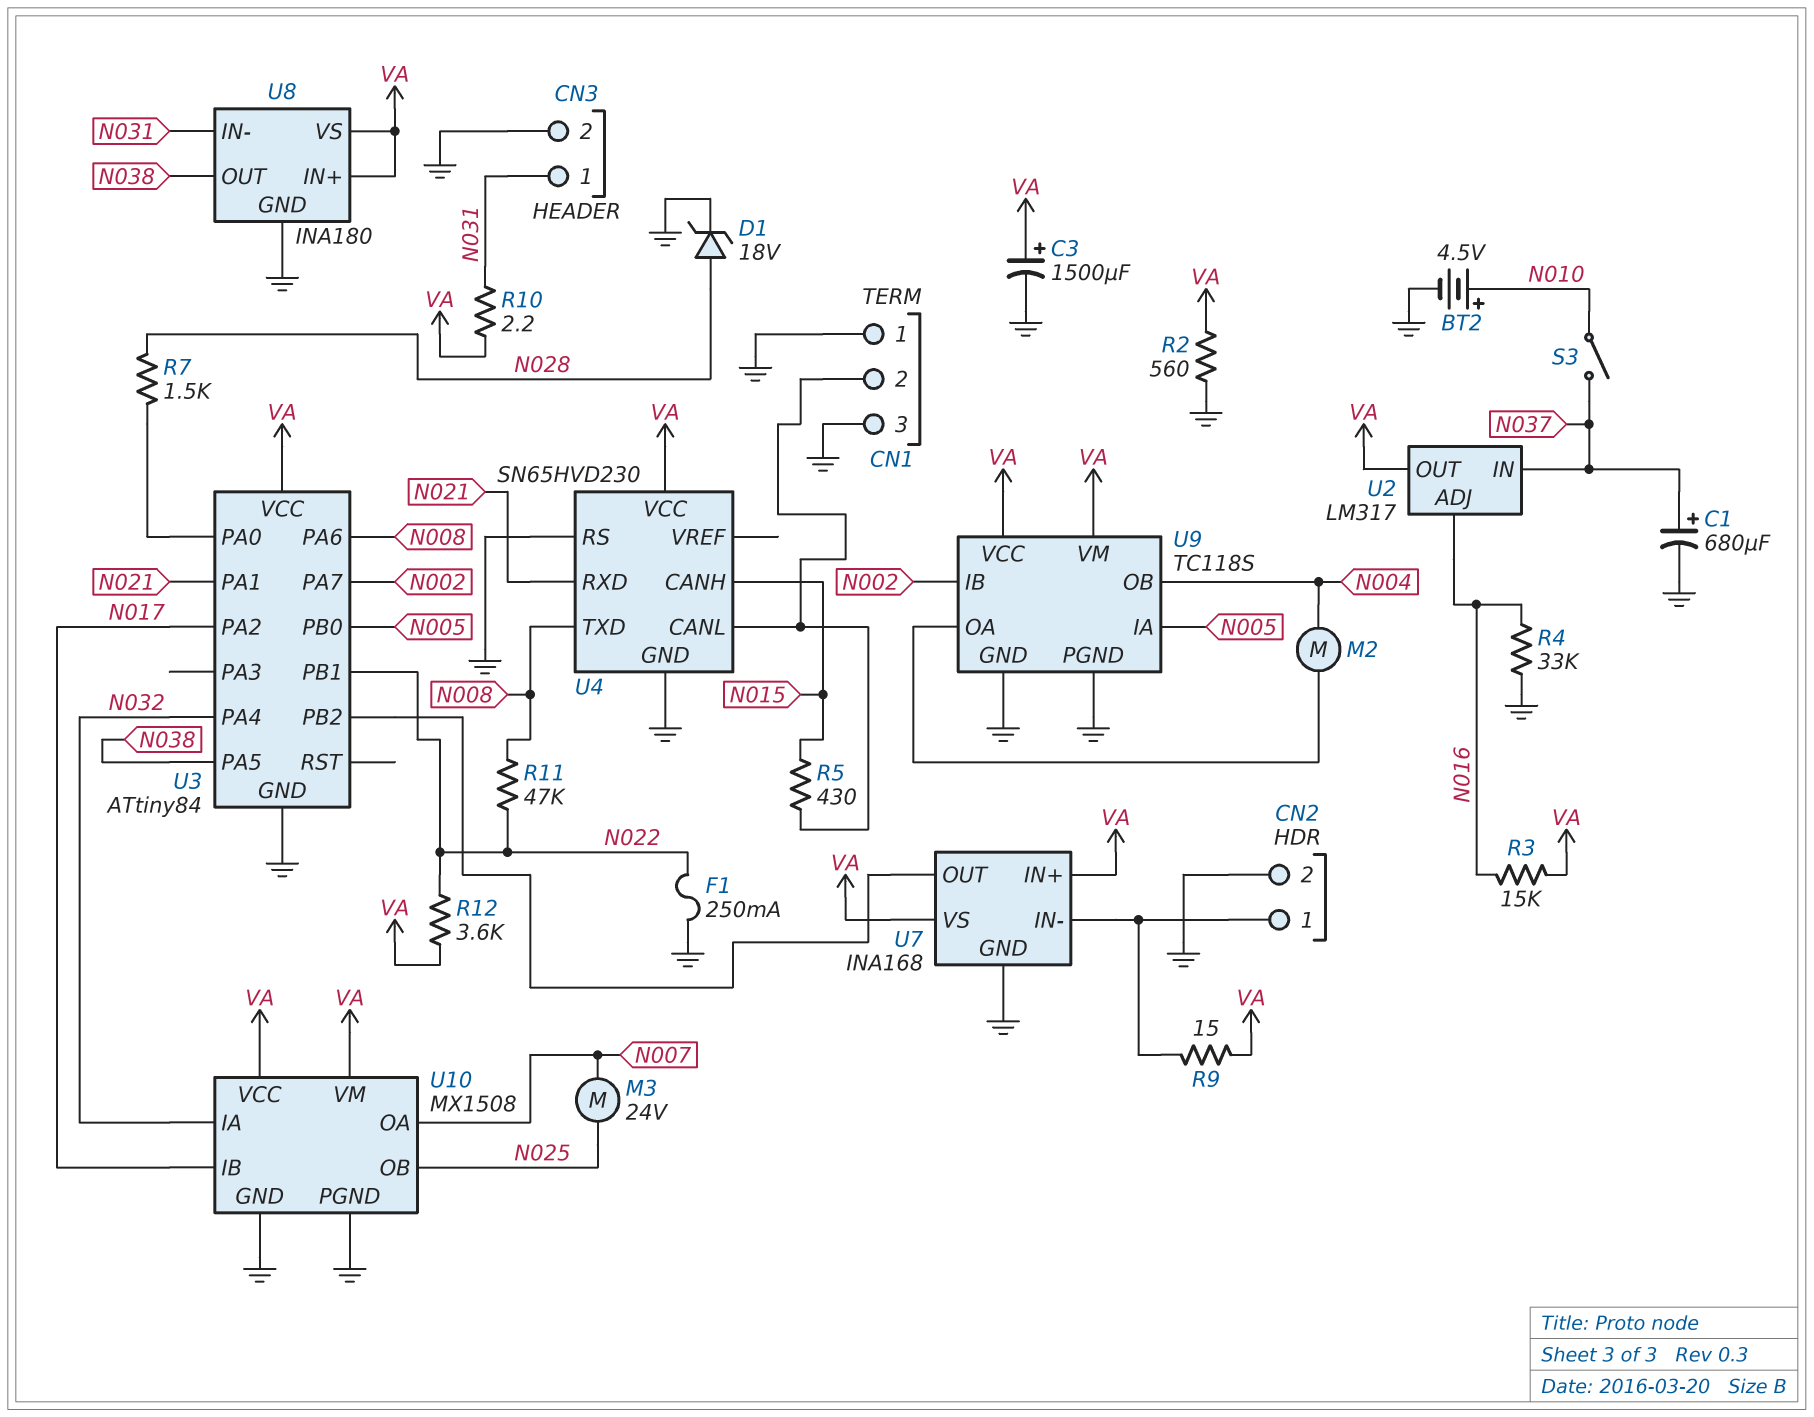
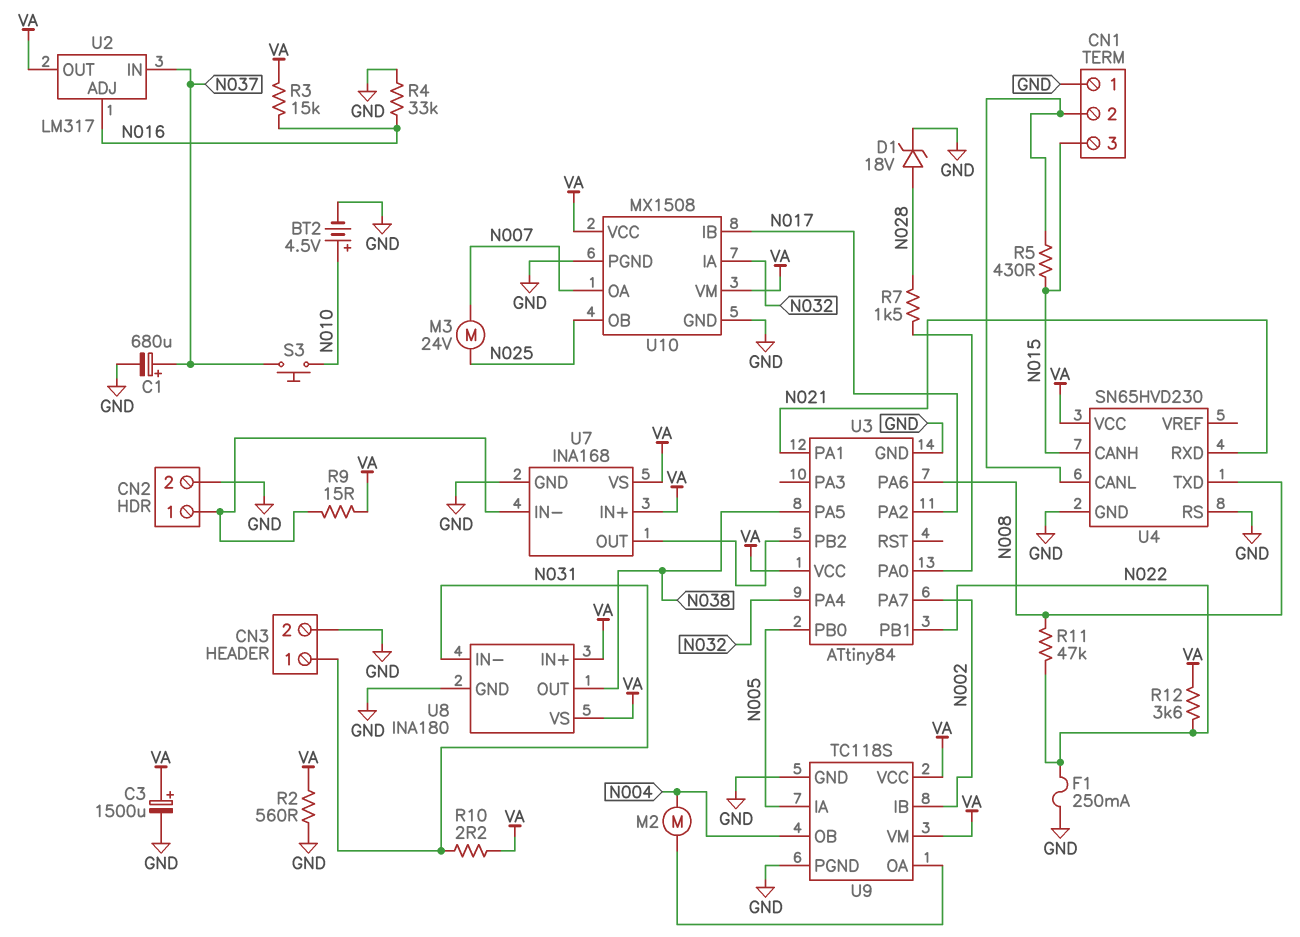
CN1 pin 3: GND -> N015
S3: switch (N010, N037) -> button (N010, N037)

